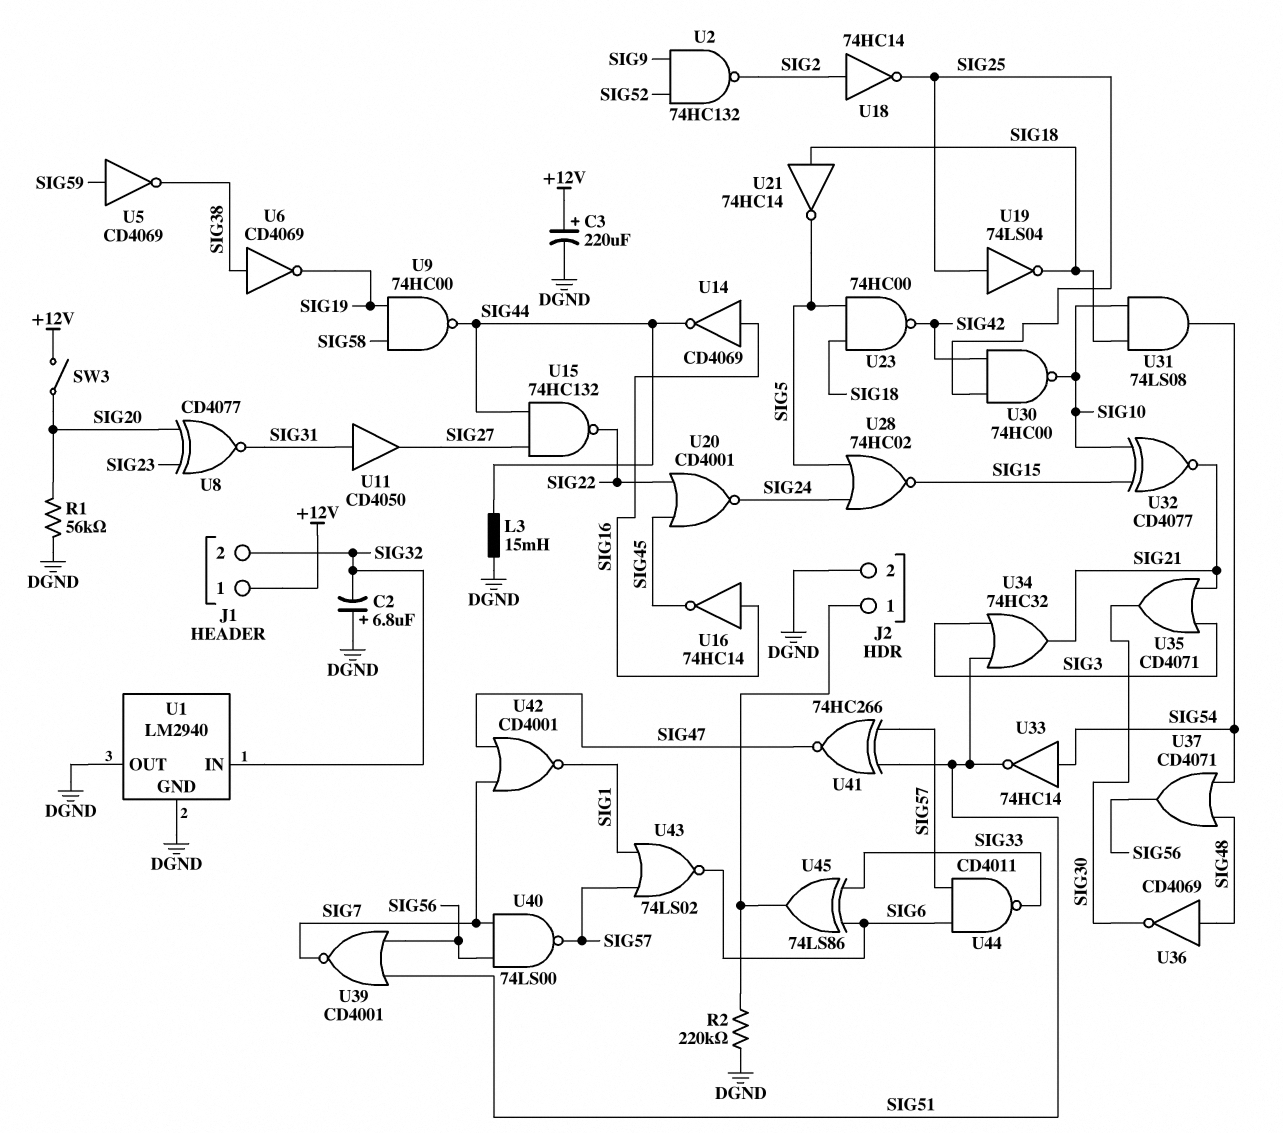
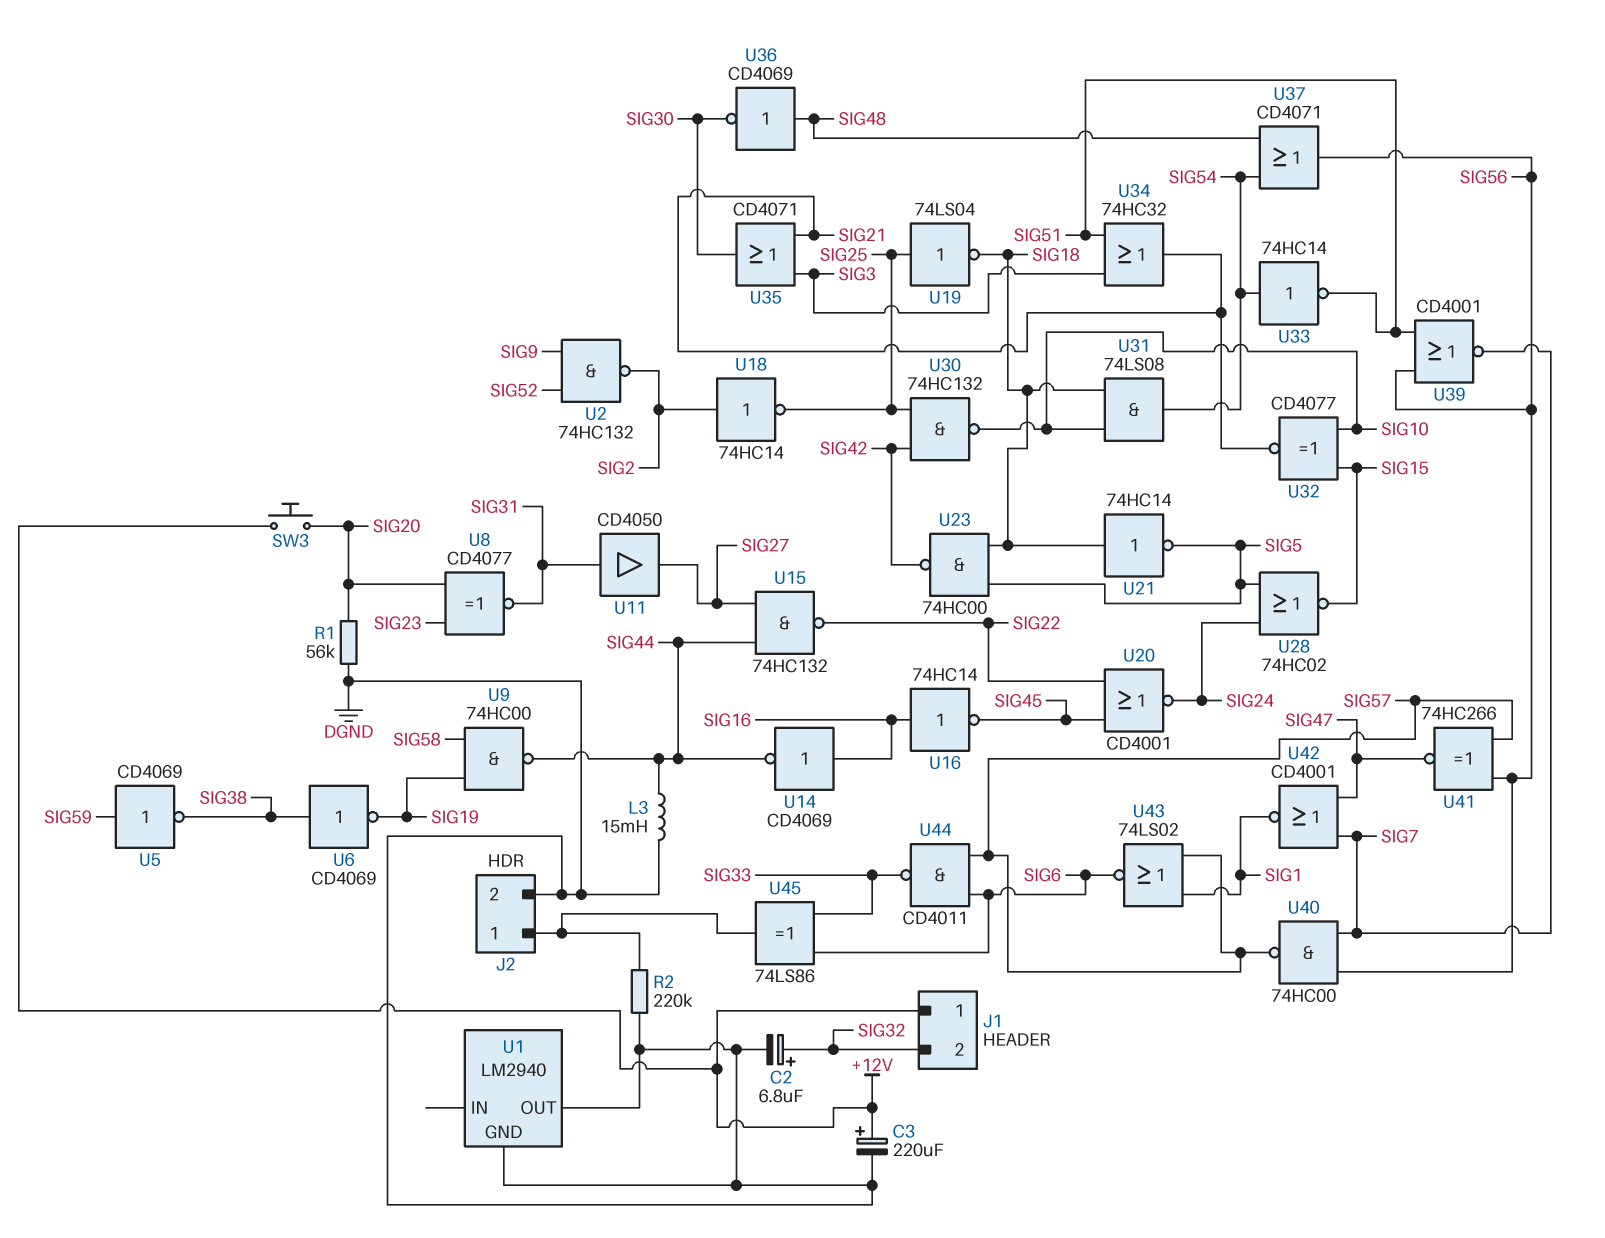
C2: 6.8uF (plus DGND, minus SIG32) -> 6.8uF (plus SIG32, minus DGND)
SW3: switch (+12V, SIG20) -> button (+12V, SIG20)
U1 pin IN: SIG32 -> none
U30: NAND 74HC00 (in SIG25, in SIG42, out SIG10) -> NAND 74HC132 (in SIG25, in SIG42, out SIG10)
U40: NAND 74LS00 (in SIG7, in SIG56, out SIG57) -> NAND 74HC00 (in SIG7, in SIG56, out SIG57)
U41: XNOR 74HC266 (in SIG51, in SIG57, out SIG47) -> XNOR 74HC266 (in SIG56, in SIG57, out SIG47)

